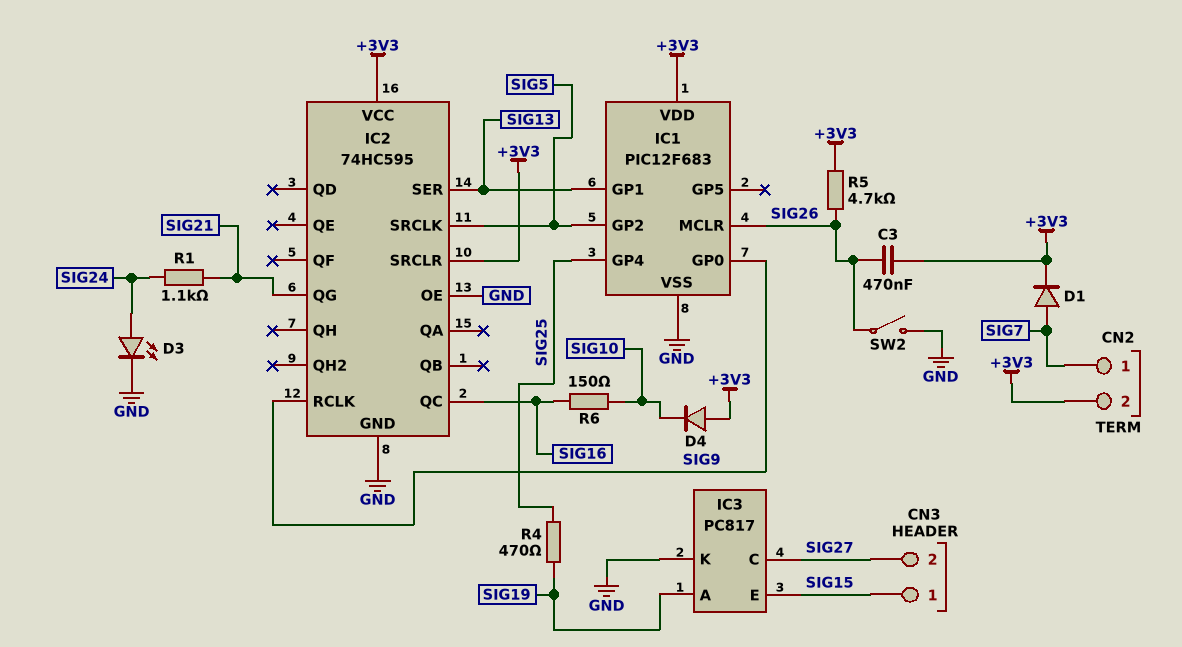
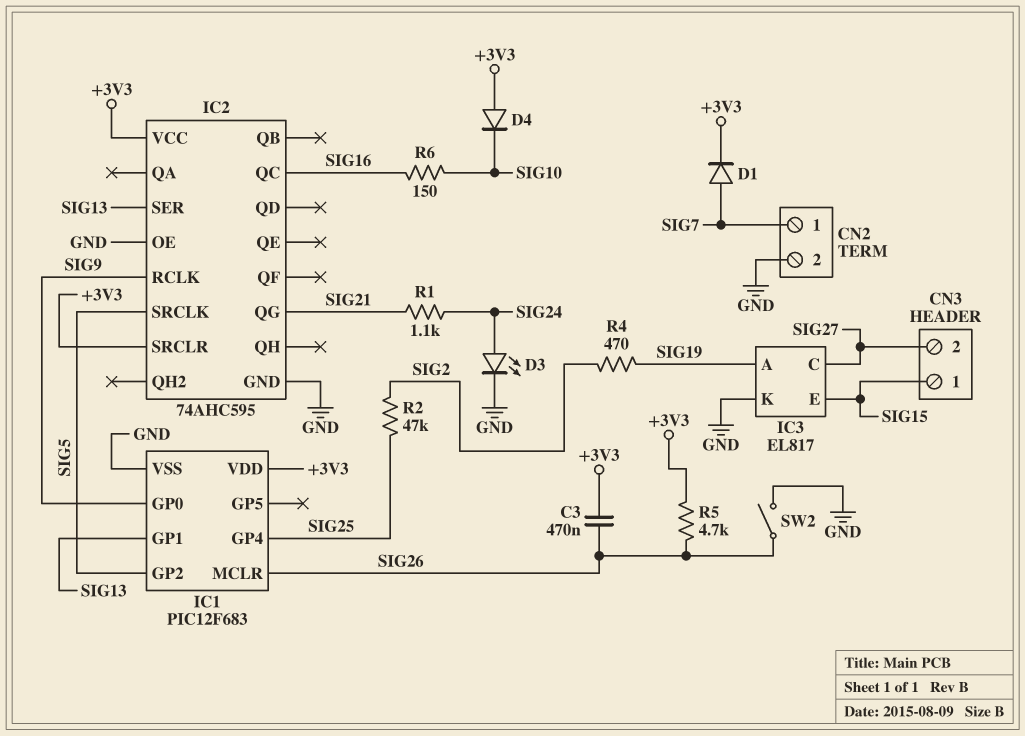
CN2 pin 2: +3V3 -> GND
IC2: 74HC595 -> 74AHC595
IC3: PC817 -> EL817
R2: none -> 47k (SIG2, SIG25)
R4: 470 (SIG19, SIG25) -> 470 (SIG2, SIG19)

